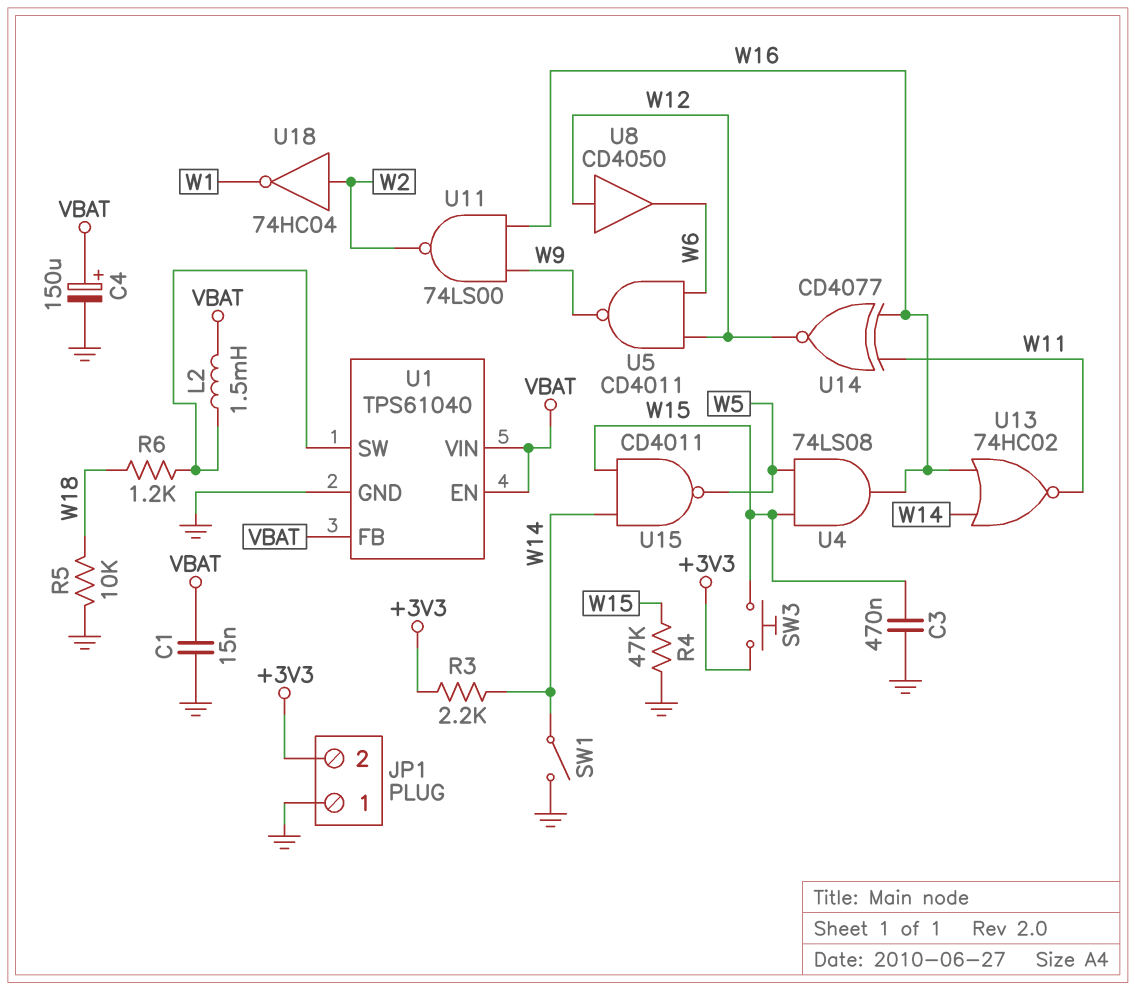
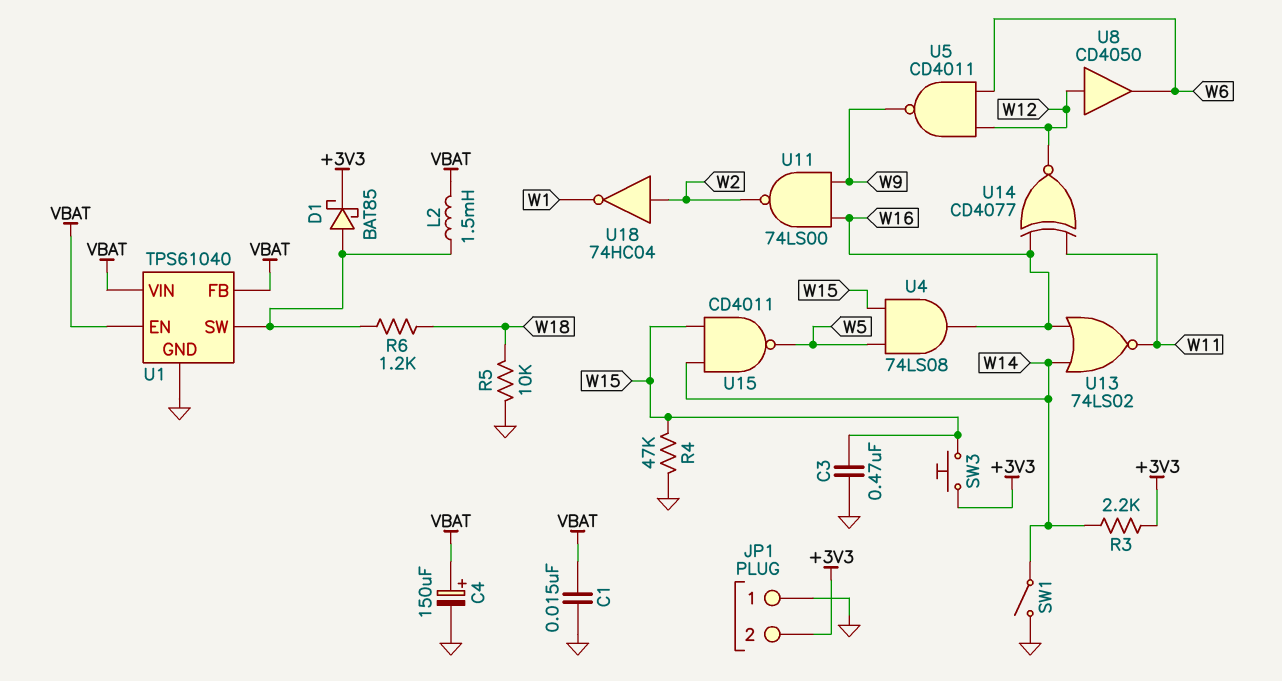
D1: none -> schottky BAT85 (A U1/SW, K +3V3)
U13: NOR 74HC02 (in W14, in W16, out W11) -> NOR 74LS02 (in W14, in W16, out W11)

